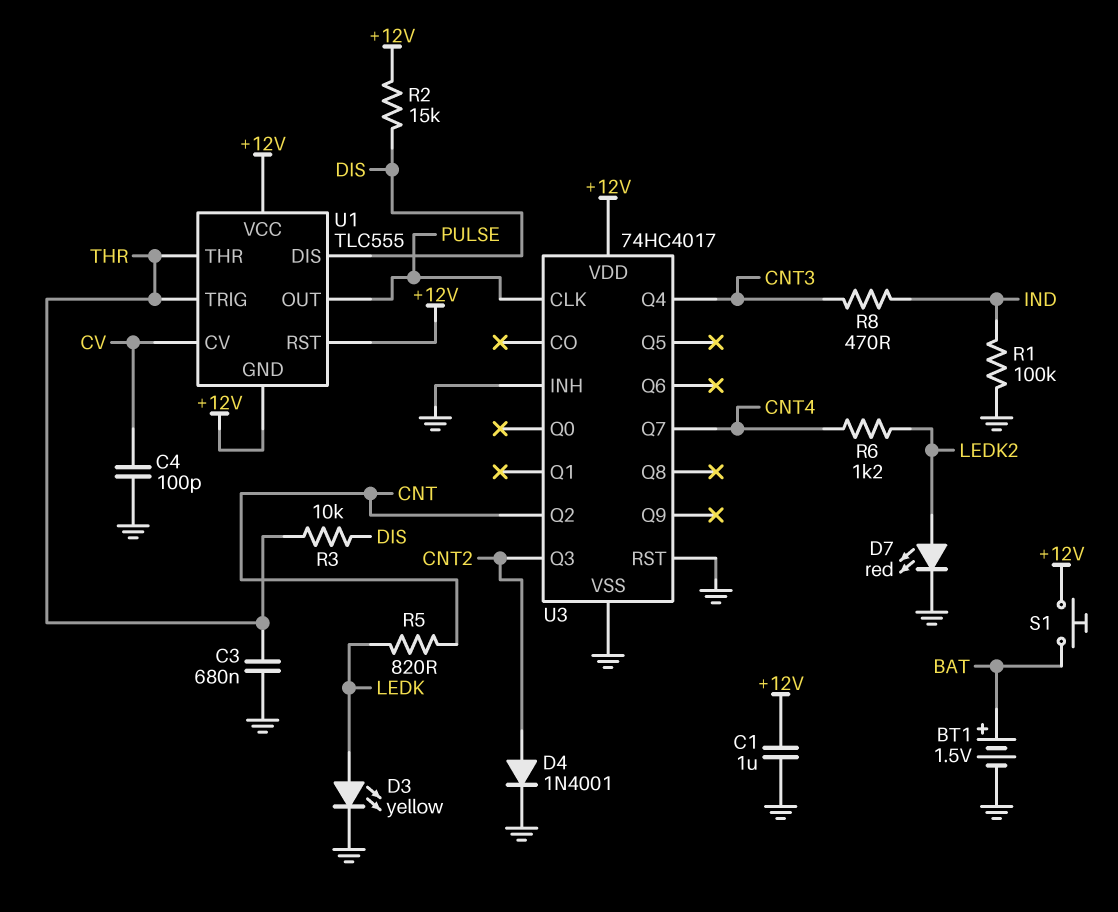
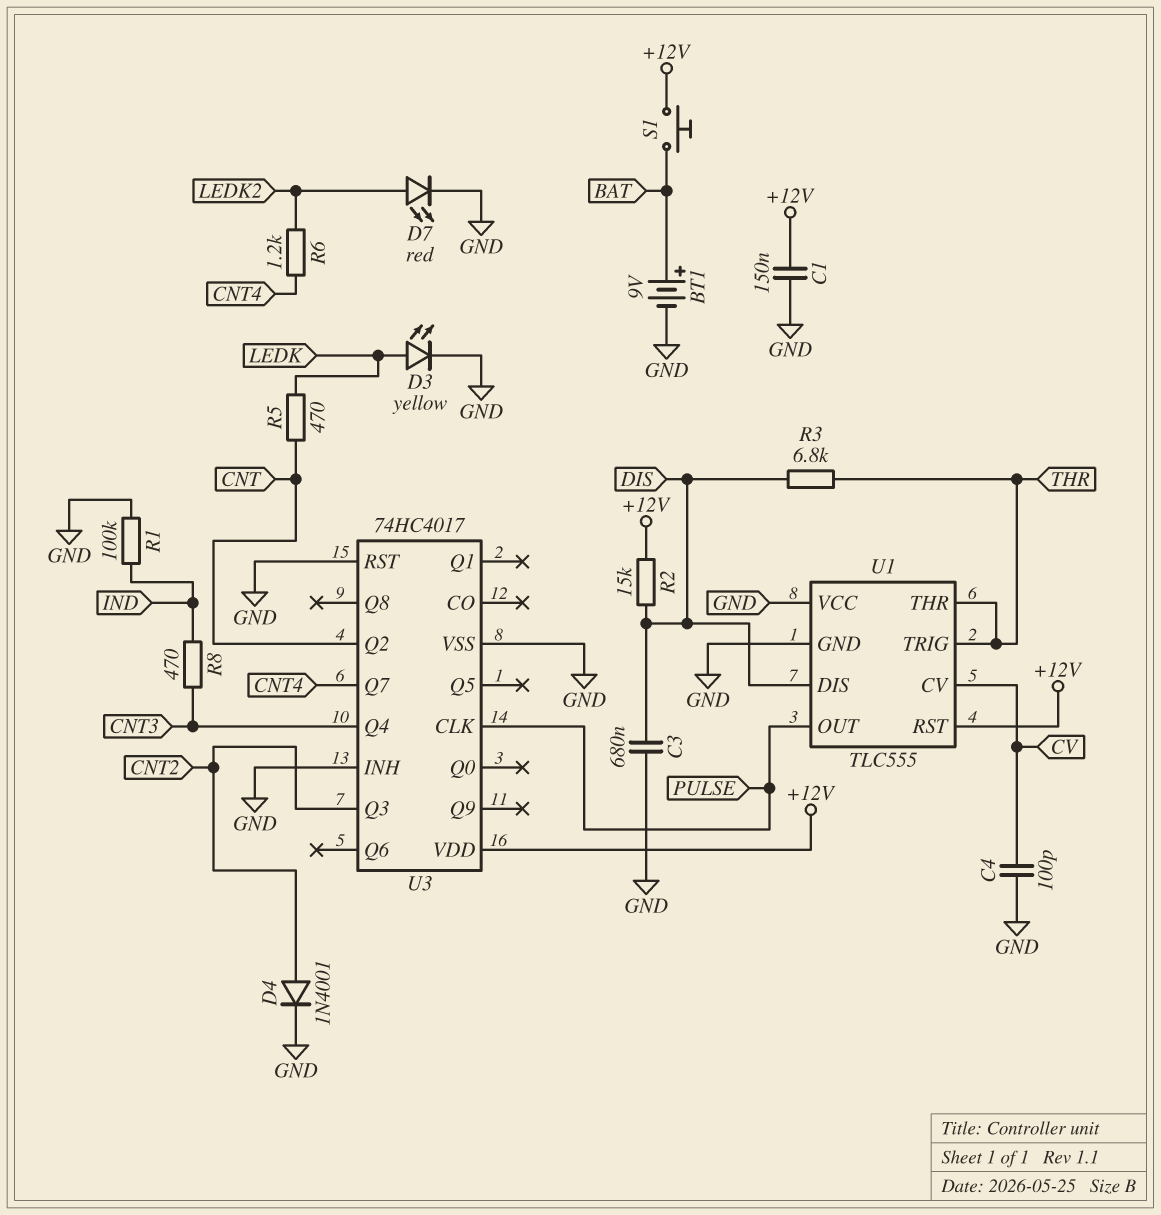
BT1: 1.5V (plus BAT, minus GND) -> 9V (plus BAT, minus GND)
C1: 1uF (+12V, GND) -> 150nF (+12V, GND)
C3: 680nF (GND, THR) -> 680nF (DIS, GND)
R3: 10k (DIS, THR) -> 6.8k (DIS, THR)
R5: 820 (CNT, LEDK) -> 470 (CNT, LEDK)
U1 pin GND: +12V -> GND
U1 pin VCC: +12V -> GND

